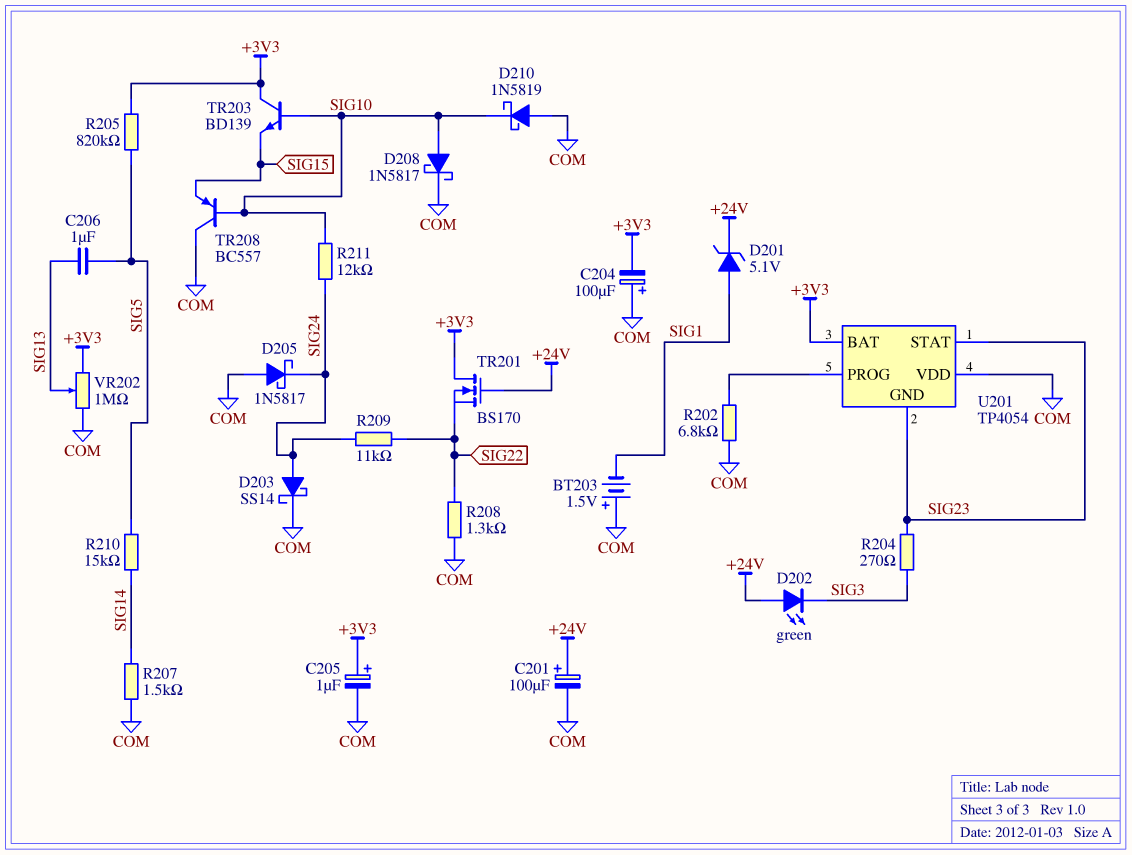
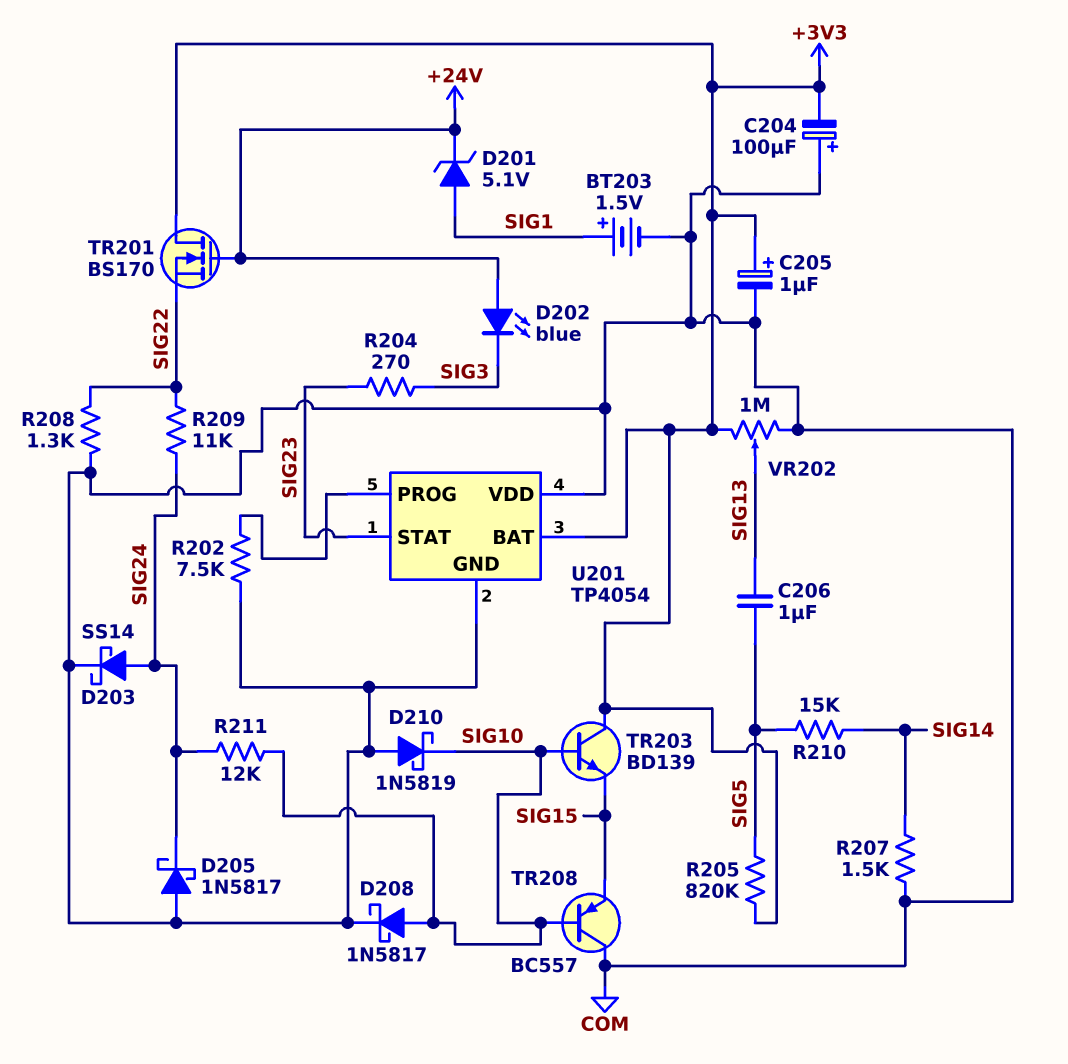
BT203: 1.5V (plus COM, minus SIG1) -> 1.5V (plus SIG1, minus COM)
C201: 100uF (plus +24V, minus COM) -> none
D202: LED green (A +24V, K SIG3) -> LED blue (A +24V, K SIG3)
R202: 6.8k (COM, U201/PROG) -> 7.5k (COM, U201/PROG)
U201 pin GND: SIG23 -> COM

